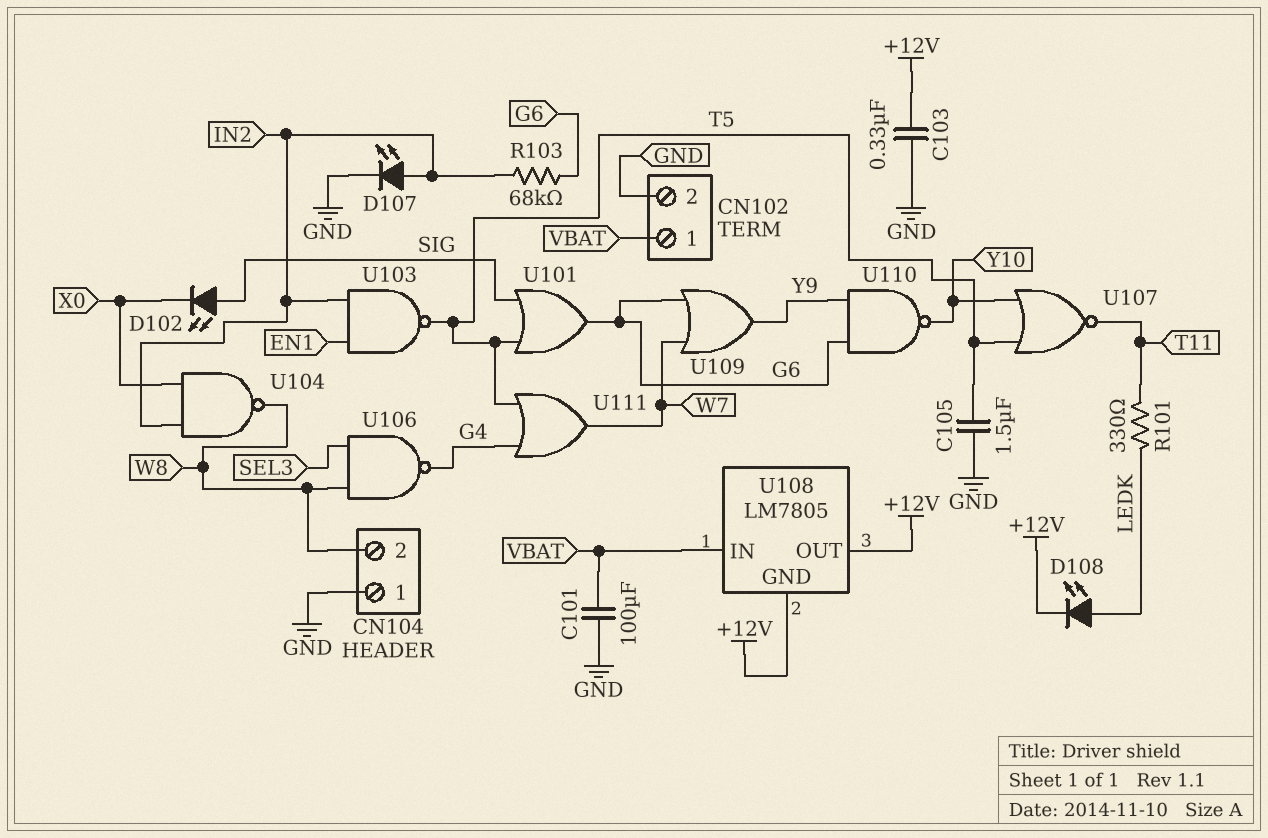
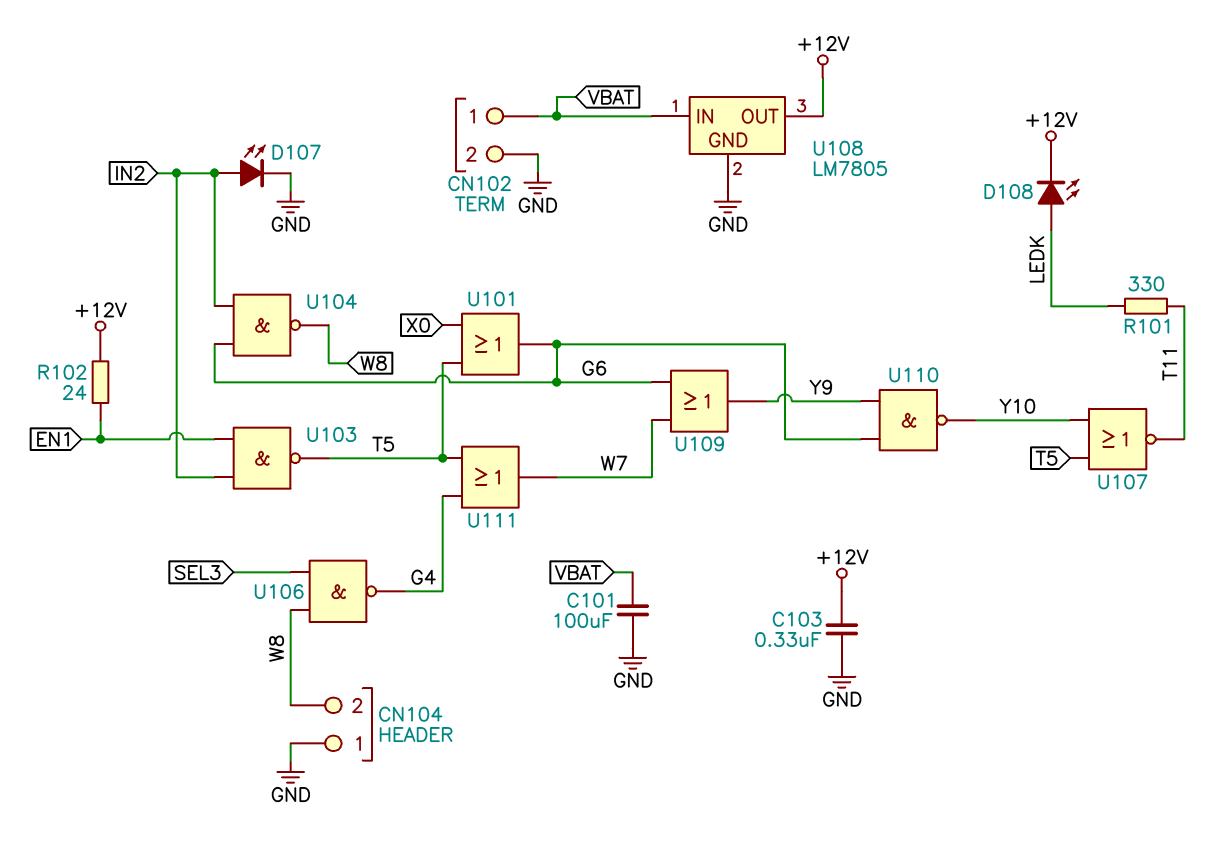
C105: 1.5uF (GND, T5) -> none
D102: LED (A SIG, K X0) -> none
R102: none -> 24 (+12V, EN1)
R103: 68k (G6, IN2) -> none
U101: OR (in SIG, in T5, out G6) -> OR (in T5, in X0, out G6)
U104: NAND (in IN2, in X0, out W8) -> NAND (in G6, in IN2, out W8)
U108 pin GND: +12V -> GND

